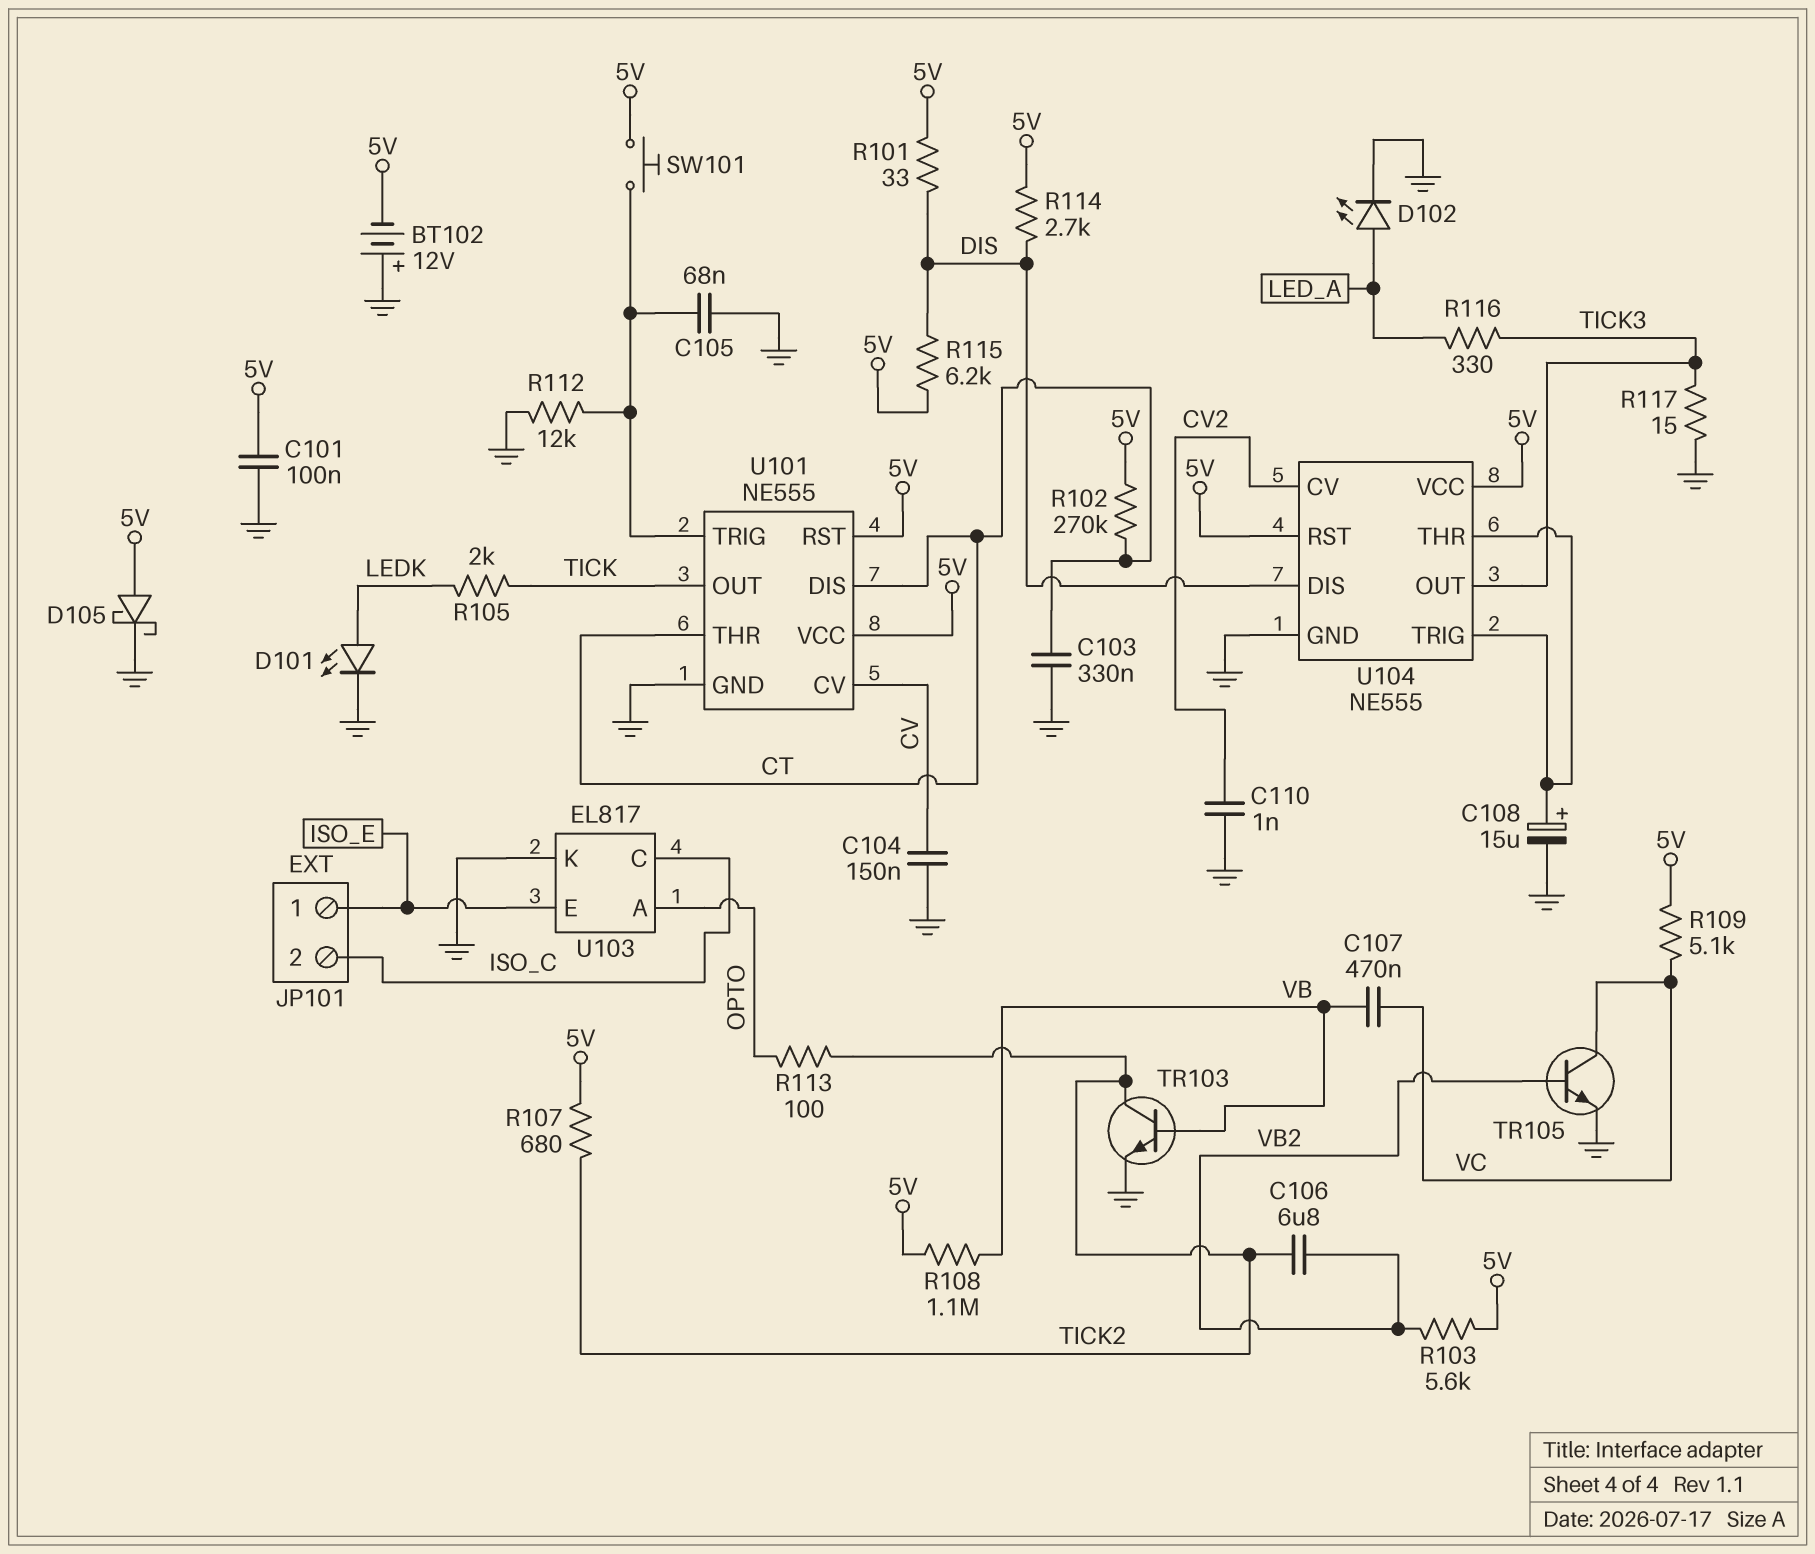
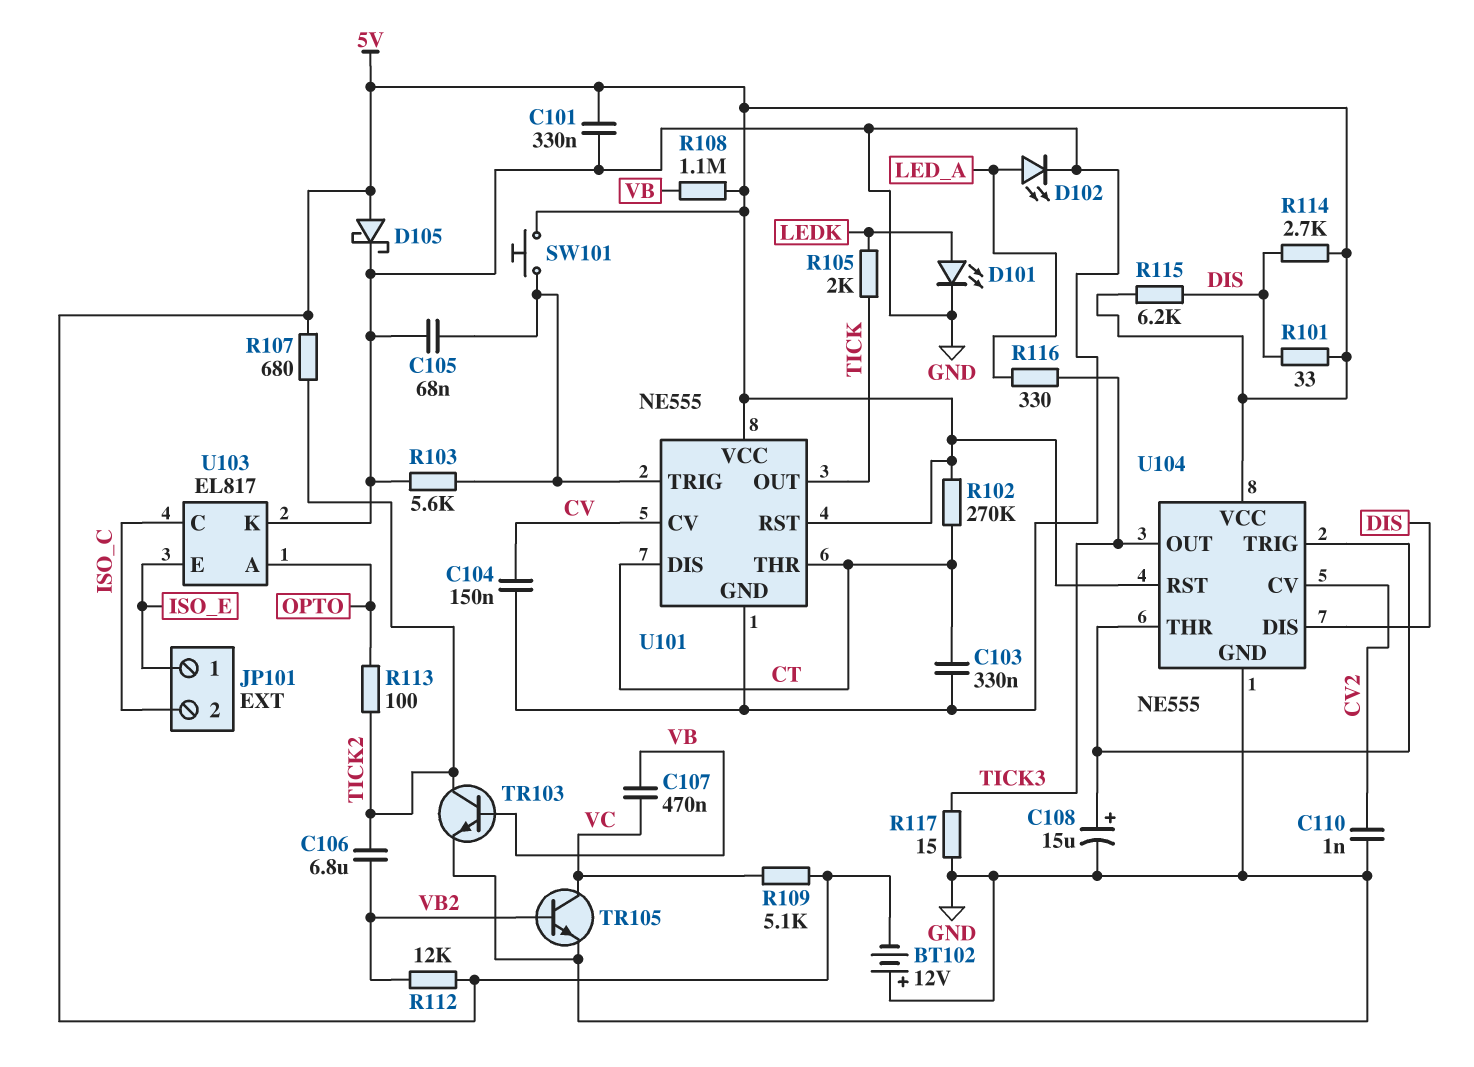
C101: 100nF (5V, GND) -> 330nF (5V, GND)
R103: 5.6k (5V, VB2) -> 5.6k (GND, U101/TRIG)
R112: 12k (GND, U101/TRIG) -> 12k (5V, VB2)

